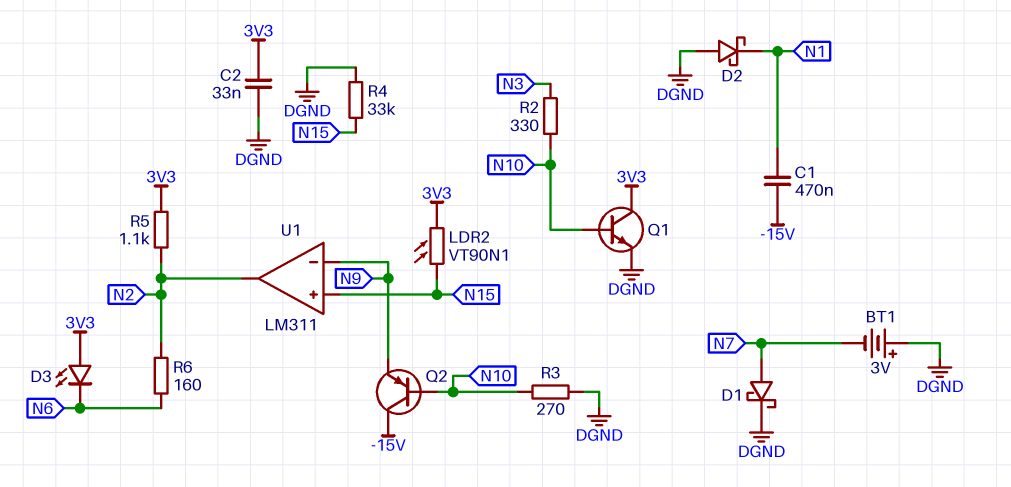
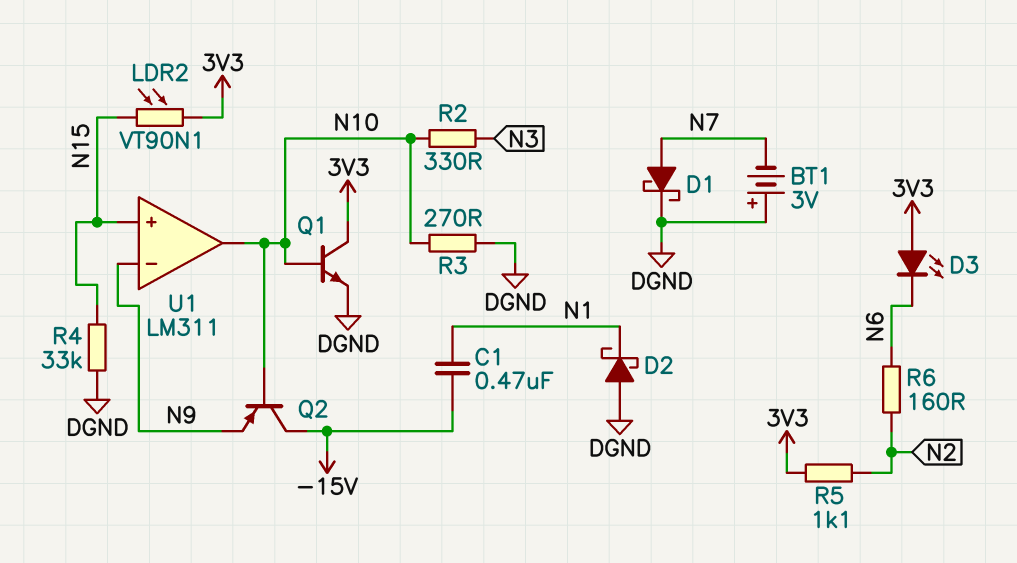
C2: 33nF (3V3, DGND) -> none
U1 pin out: N2 -> N10

